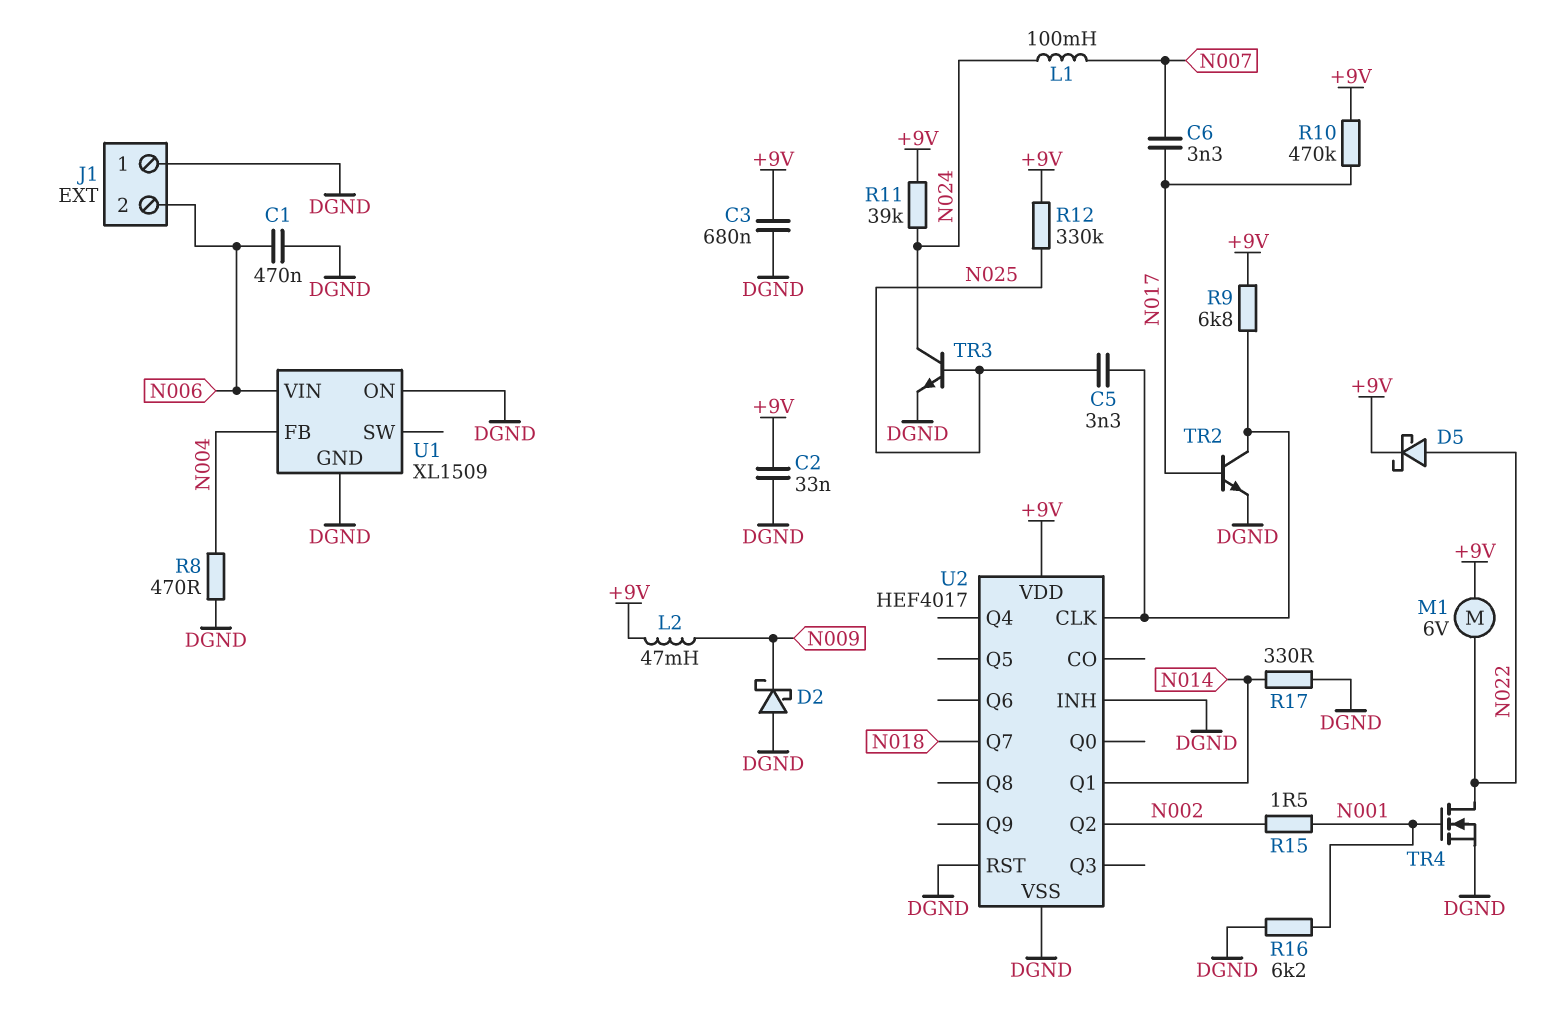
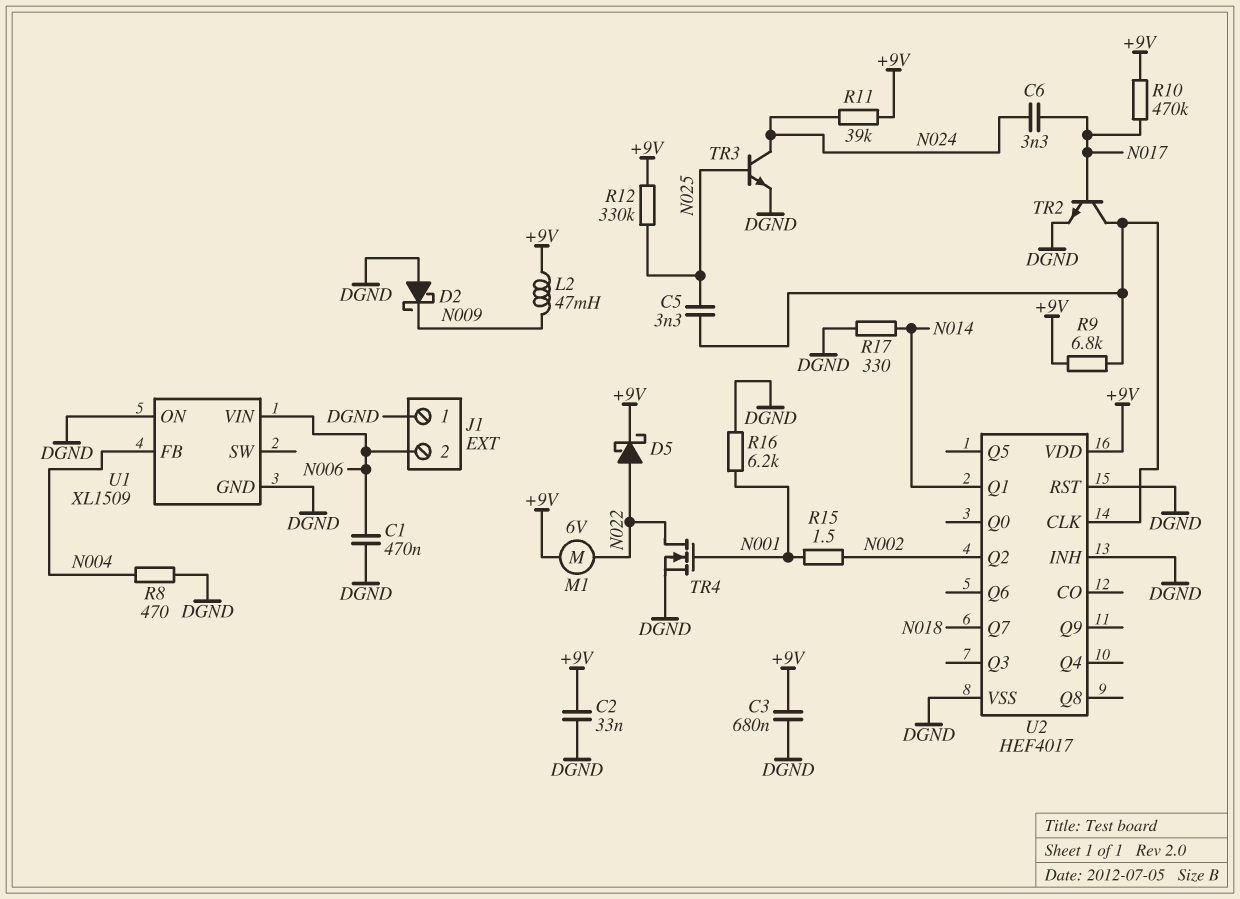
C6: 3.3nF (N007, N017) -> 3.3nF (N017, N024)
L1: 100mH (N007, N024) -> none

